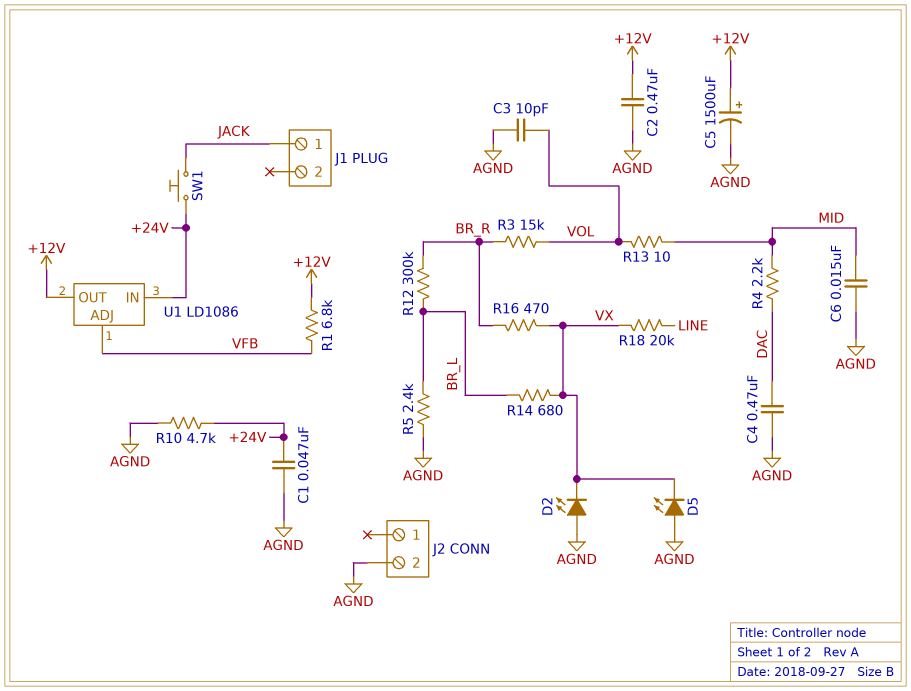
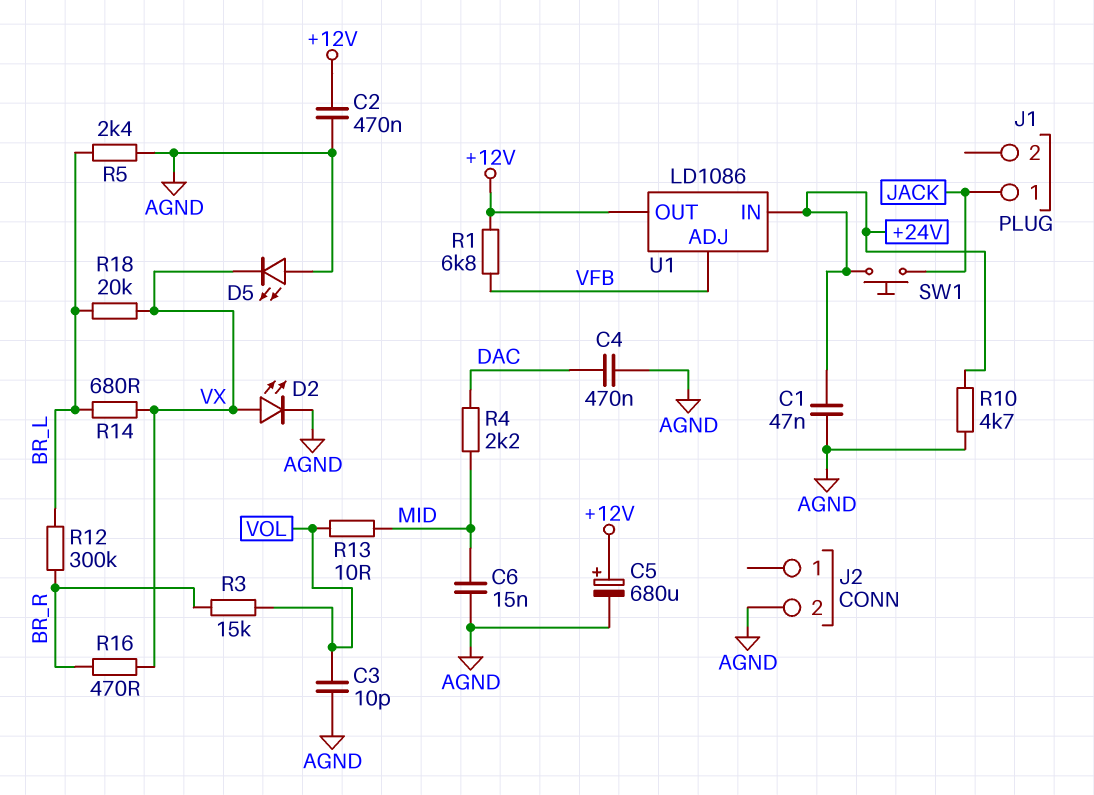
C5: 1500uF (plus +12V, minus AGND) -> 680uF (plus +12V, minus AGND)
D2: LED (A AGND, K VX) -> LED (A VX, K AGND)
R18: 20k (LINE, VX) -> 20k (BR_L, VX)

